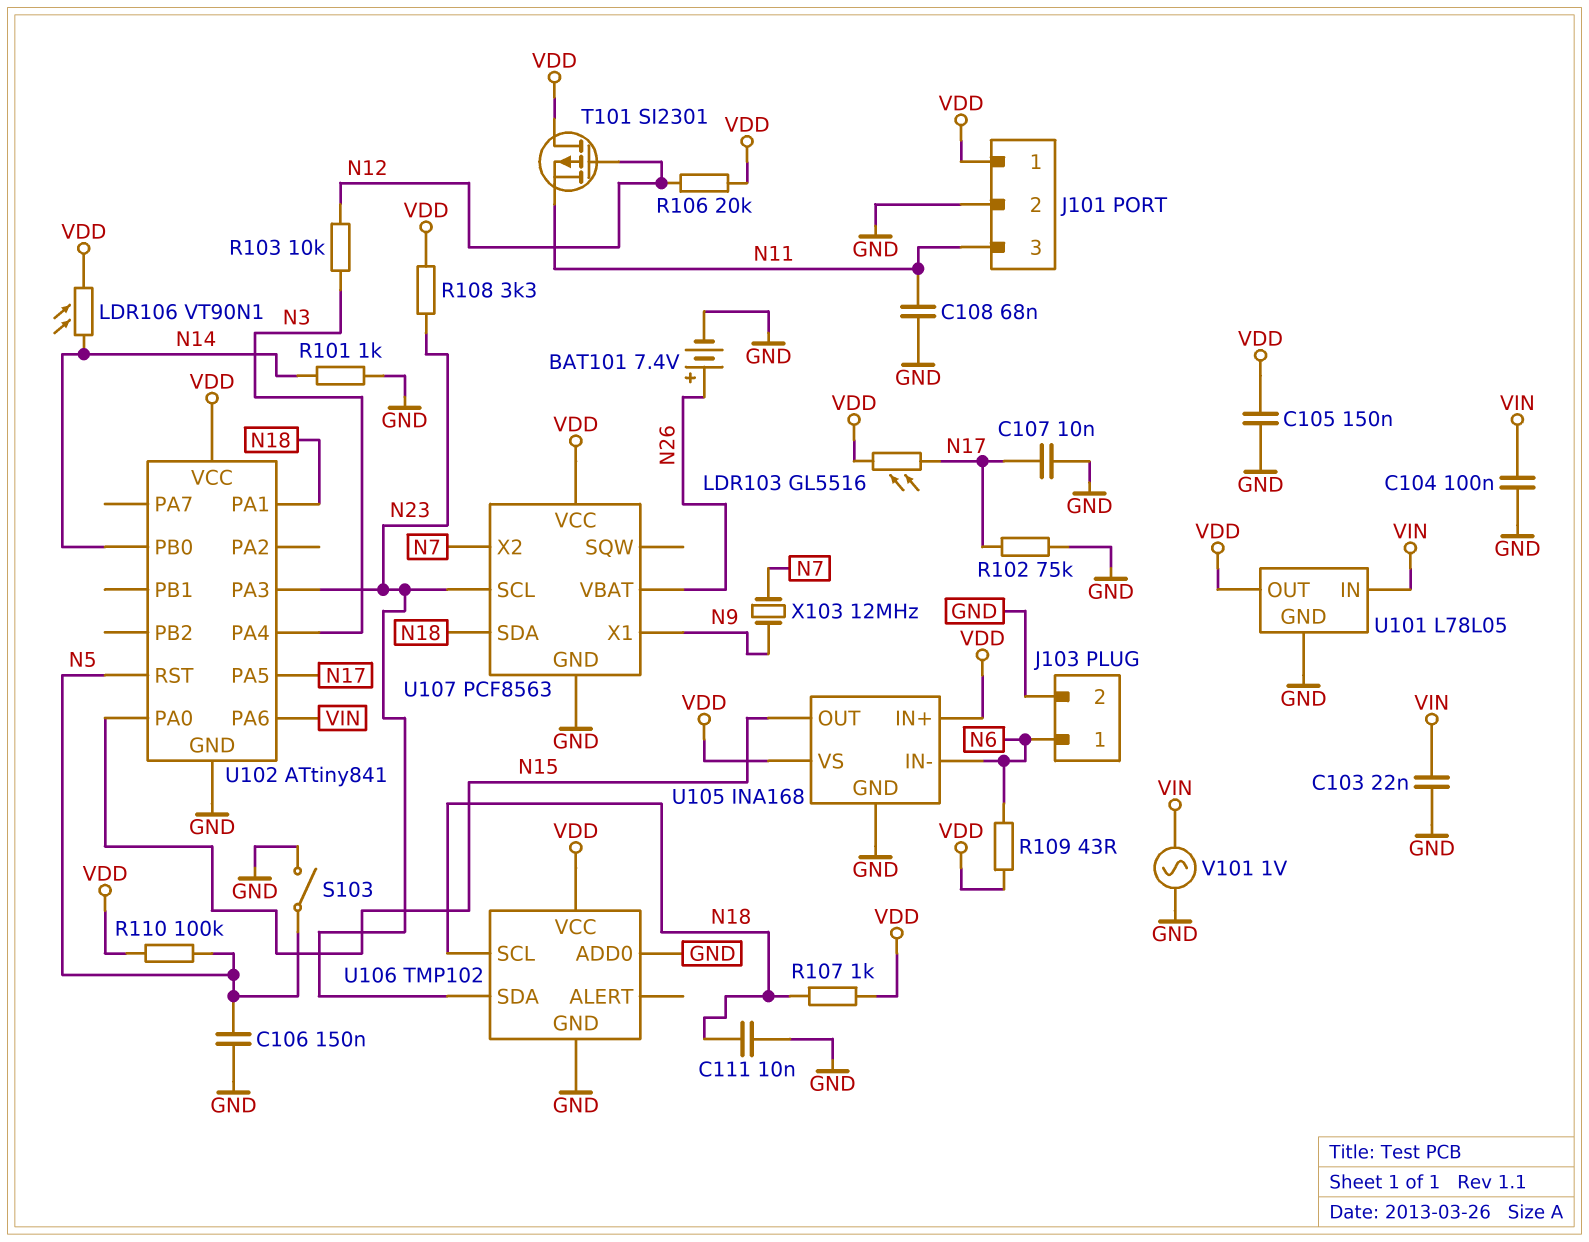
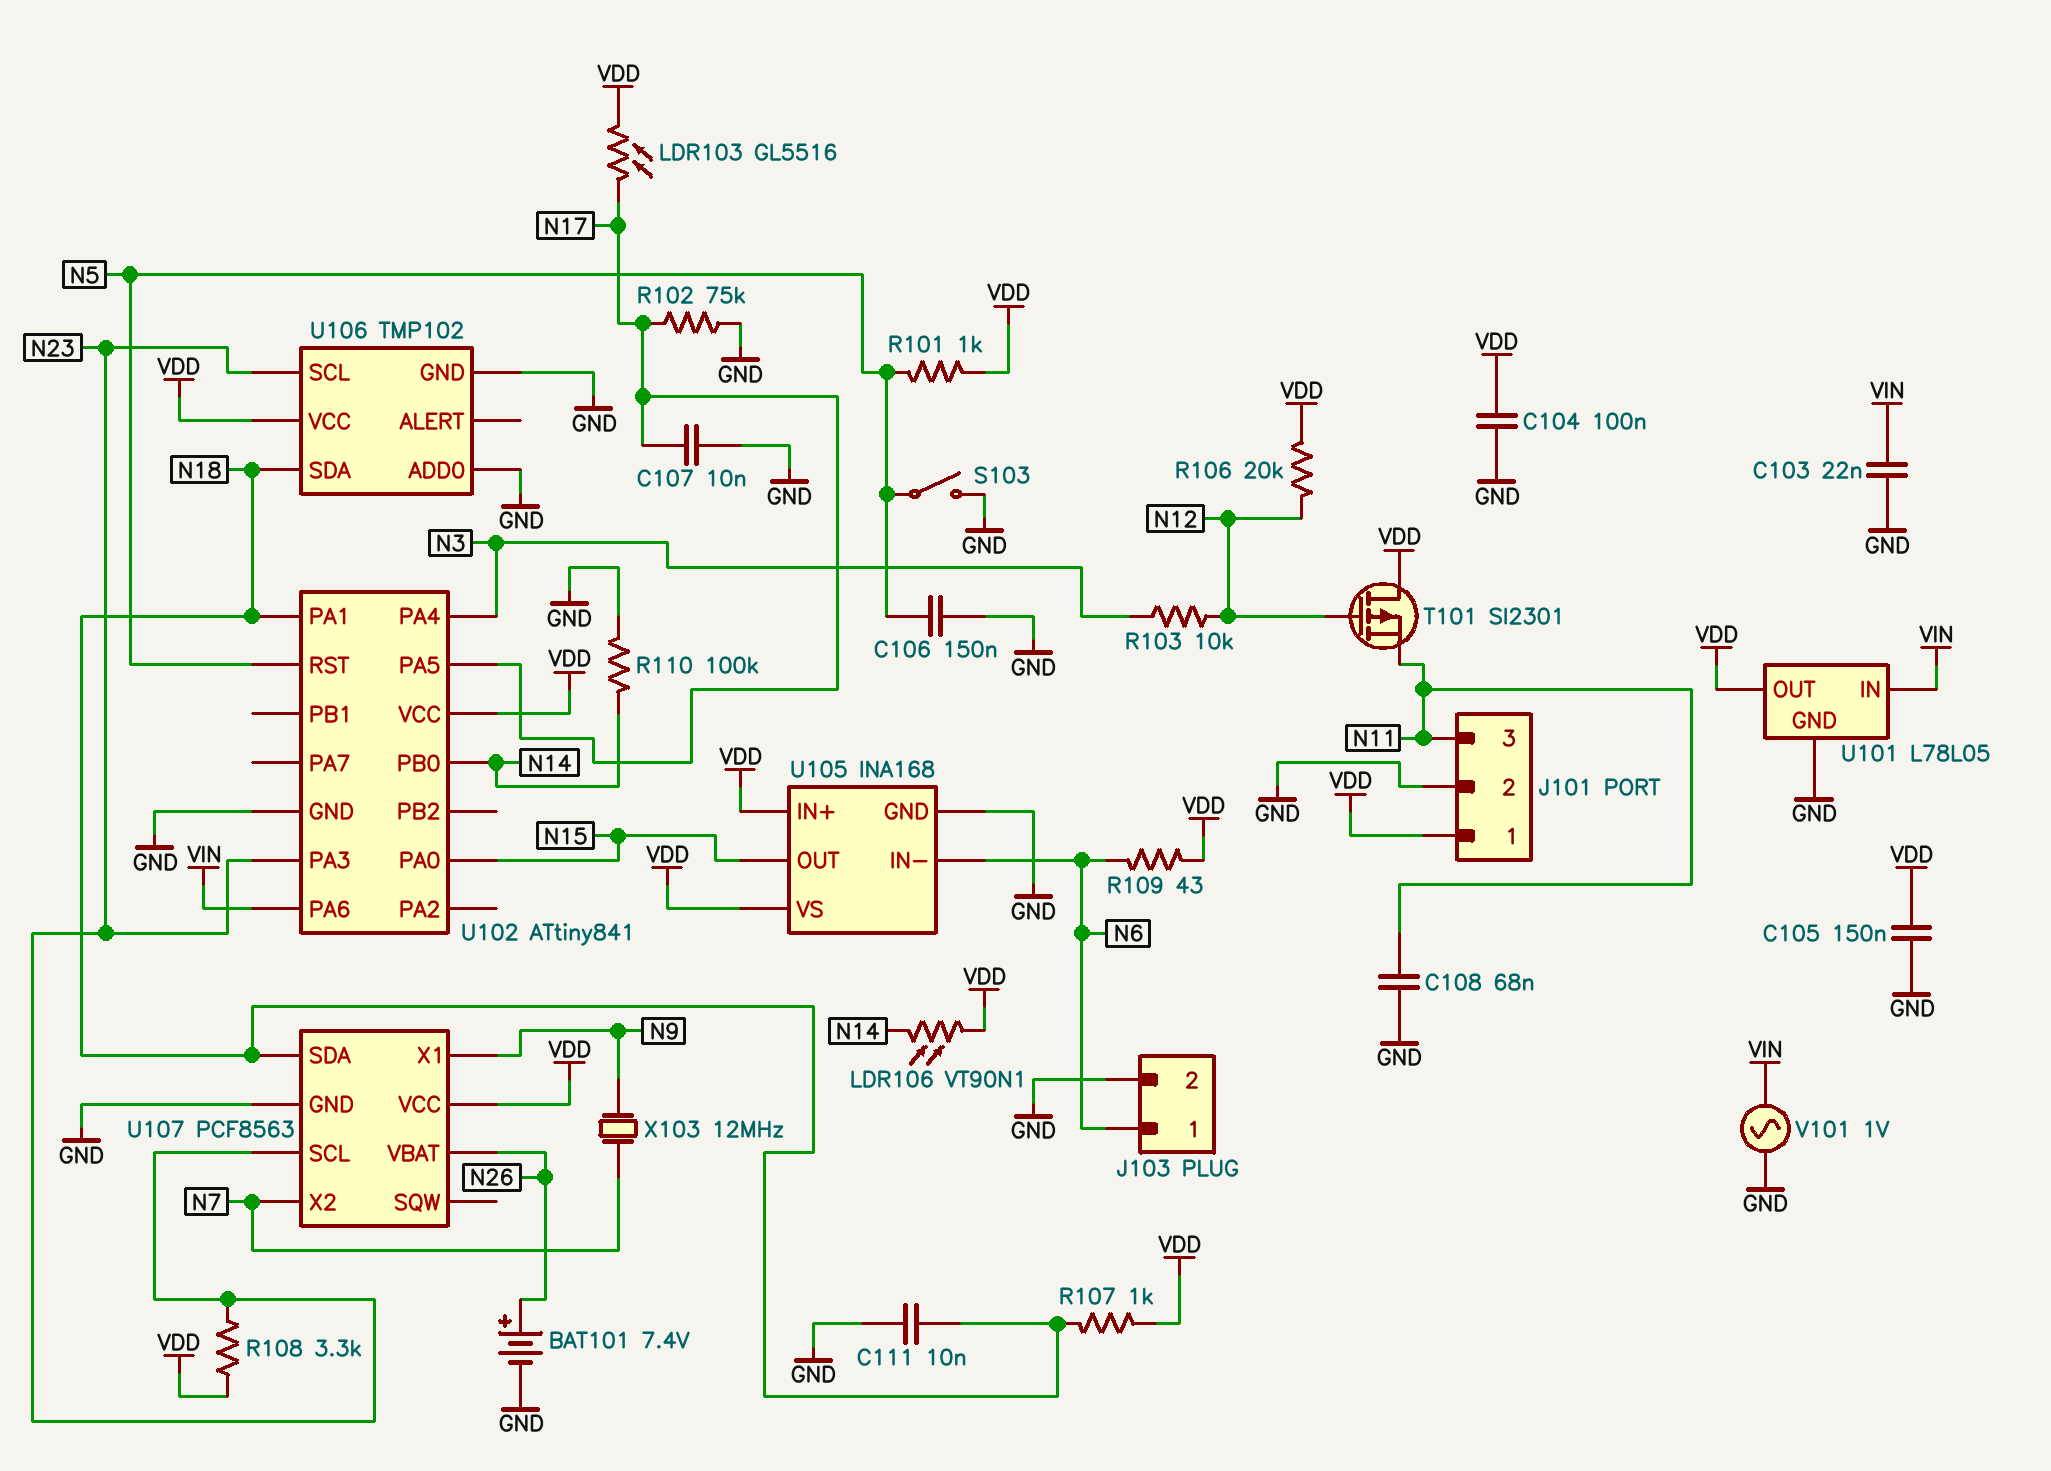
C104: 100nF (GND, VIN) -> 100nF (GND, VDD)
R101: 1k (GND, N14) -> 1k (N5, VDD)
R110: 100k (N5, VDD) -> 100k (GND, N14)
U106 pin SCL: N18 -> N23
U106 pin SDA: N23 -> N18

